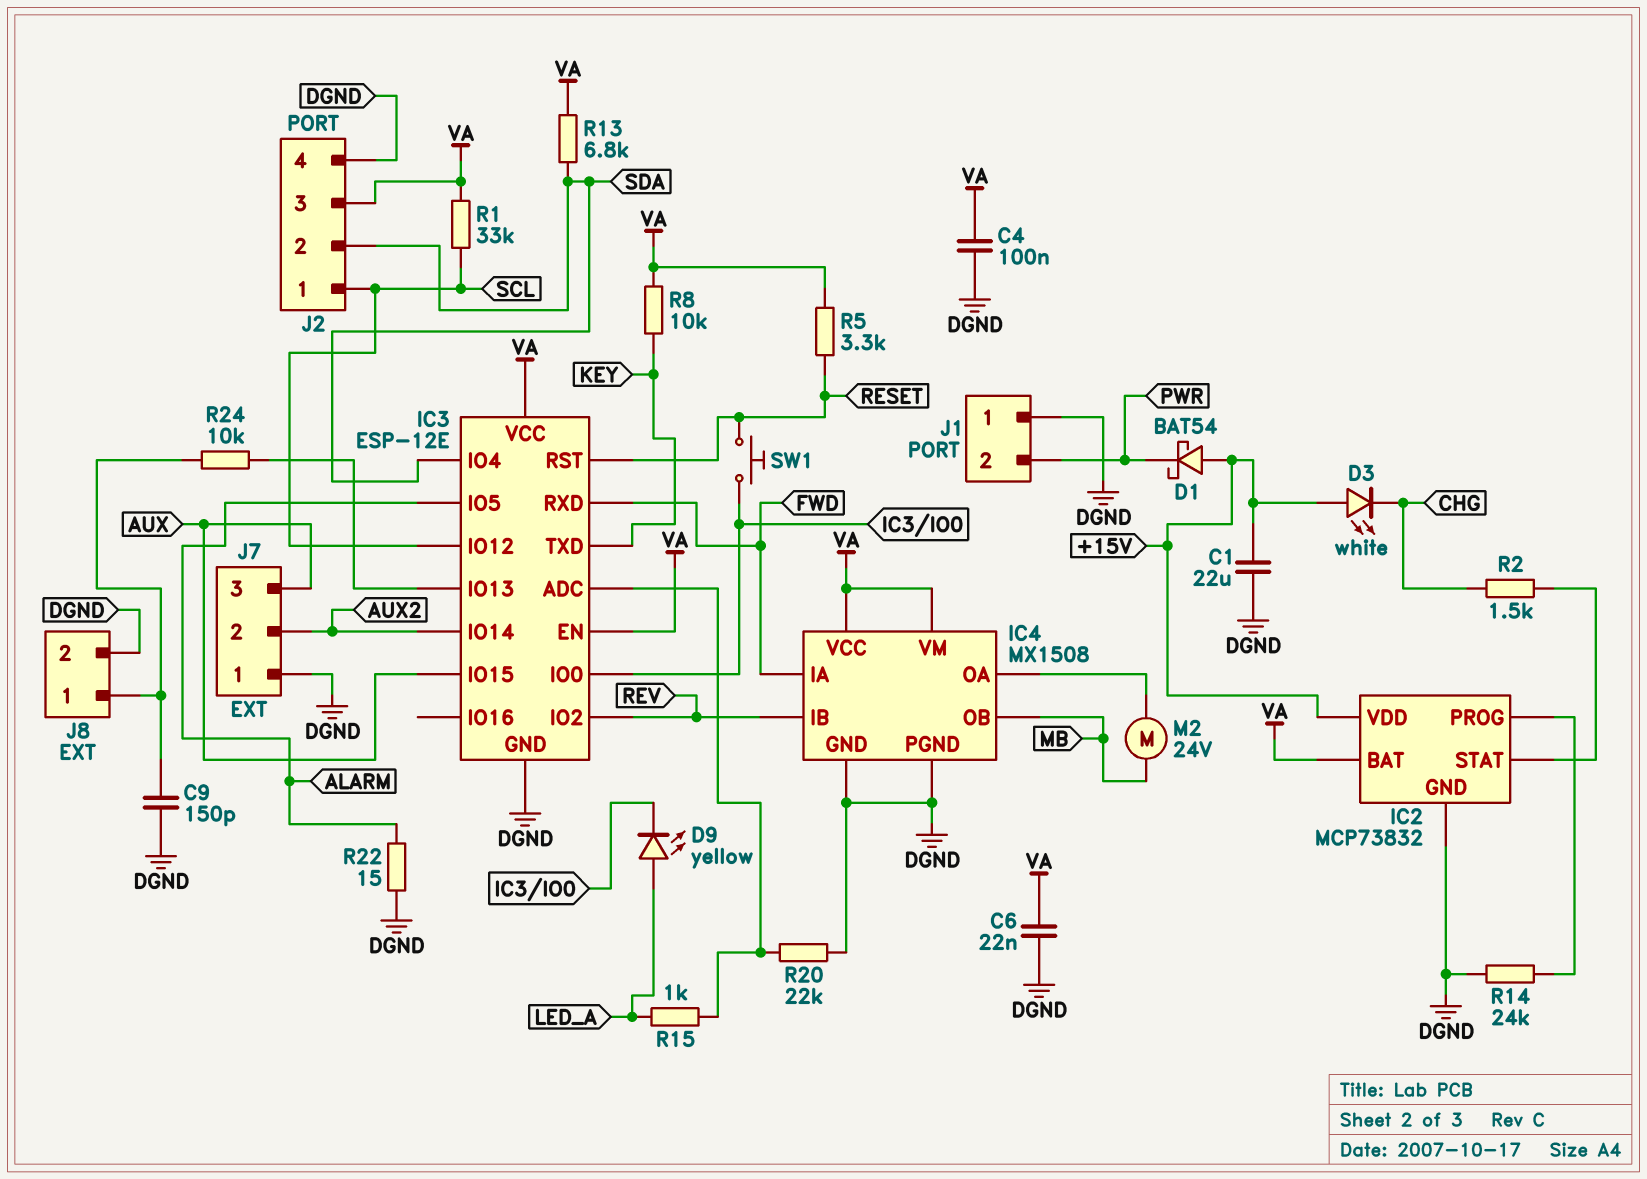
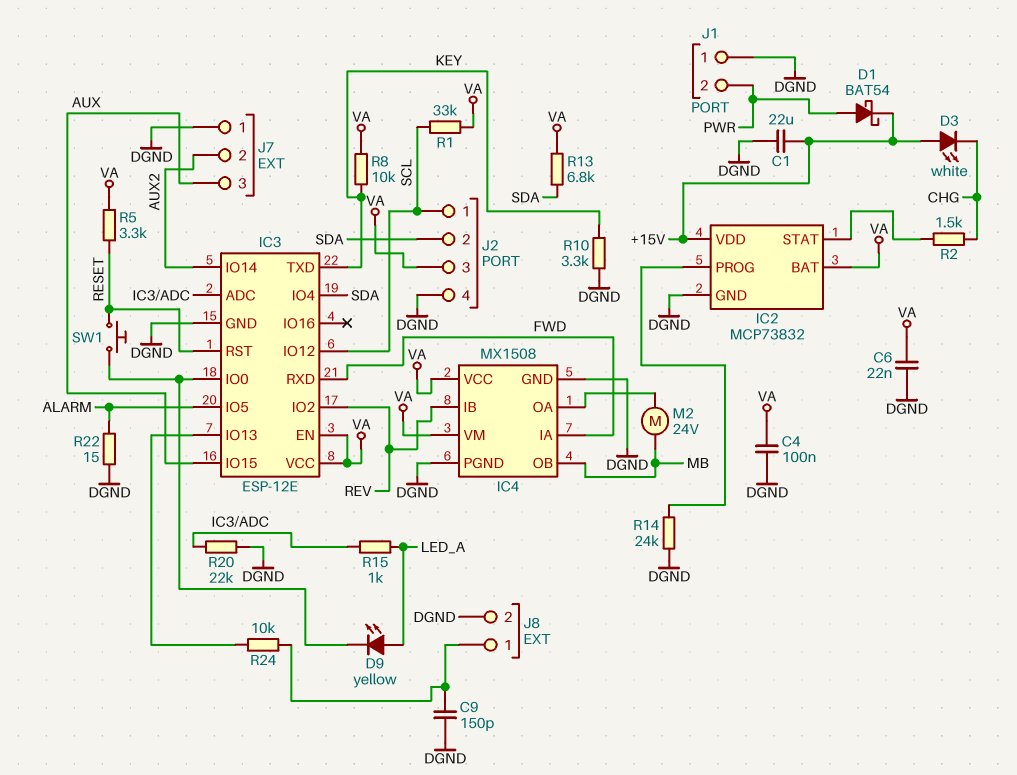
D1: schottky BAT54 (A +15V, K PWR) -> schottky BAT54 (A PWR, K +15V)
R10: none -> 3.3k (DGND, KEY)

